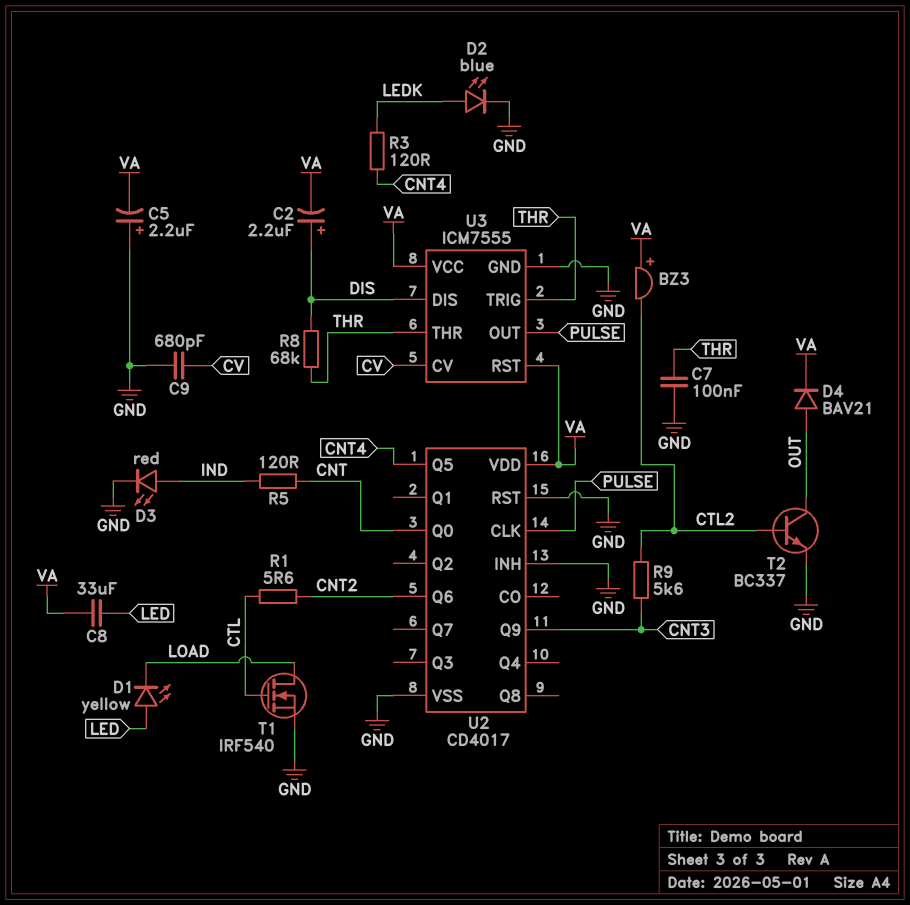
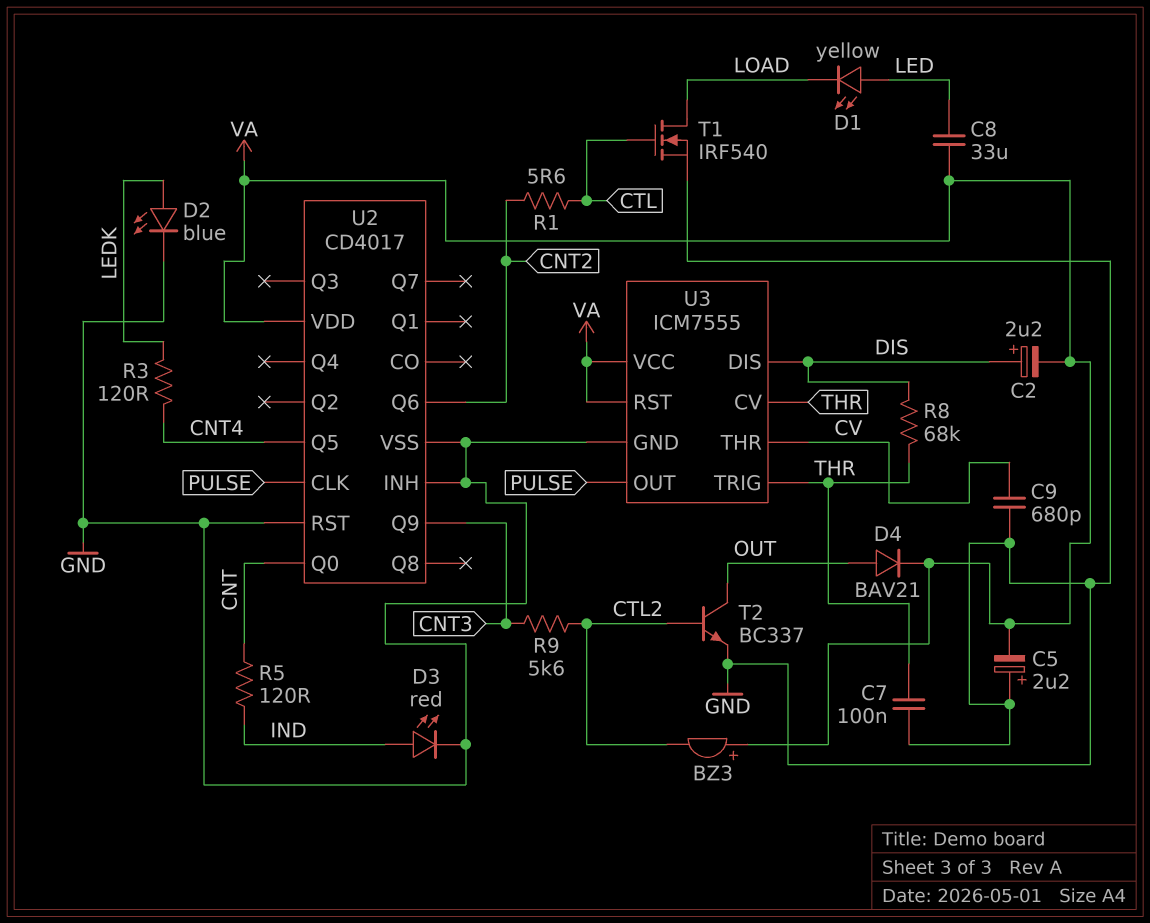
U3 pin CV: CV -> THR
U3 pin THR: THR -> CV

